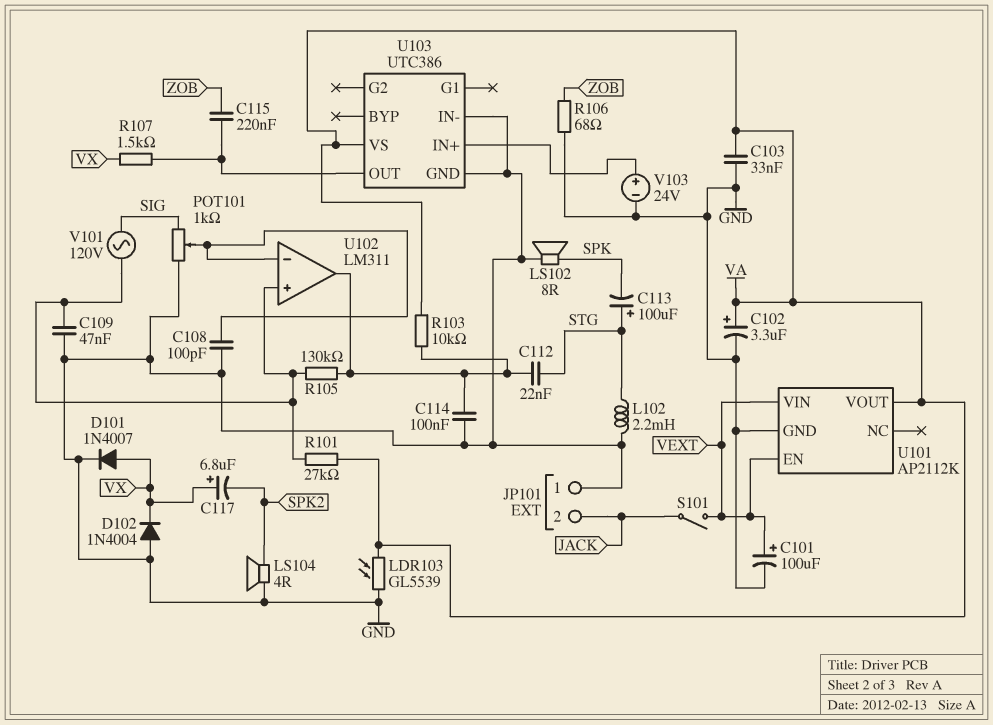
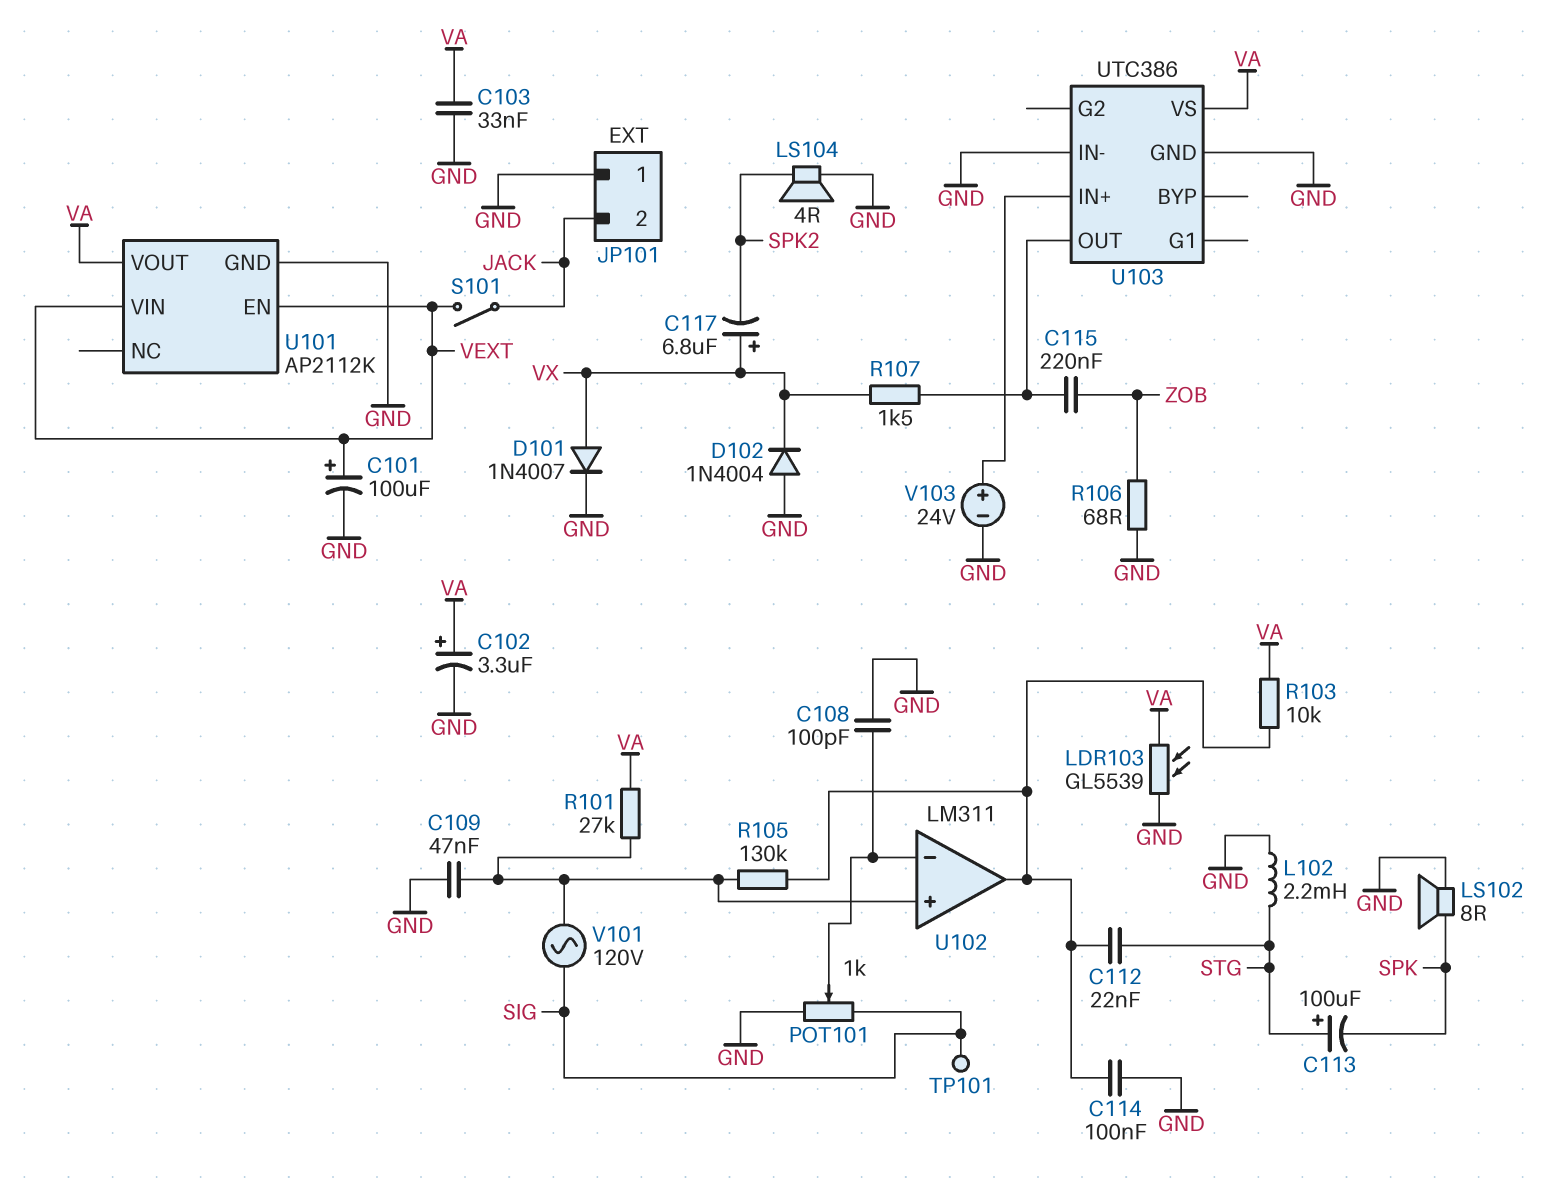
TP101: none -> test point (SIG)

